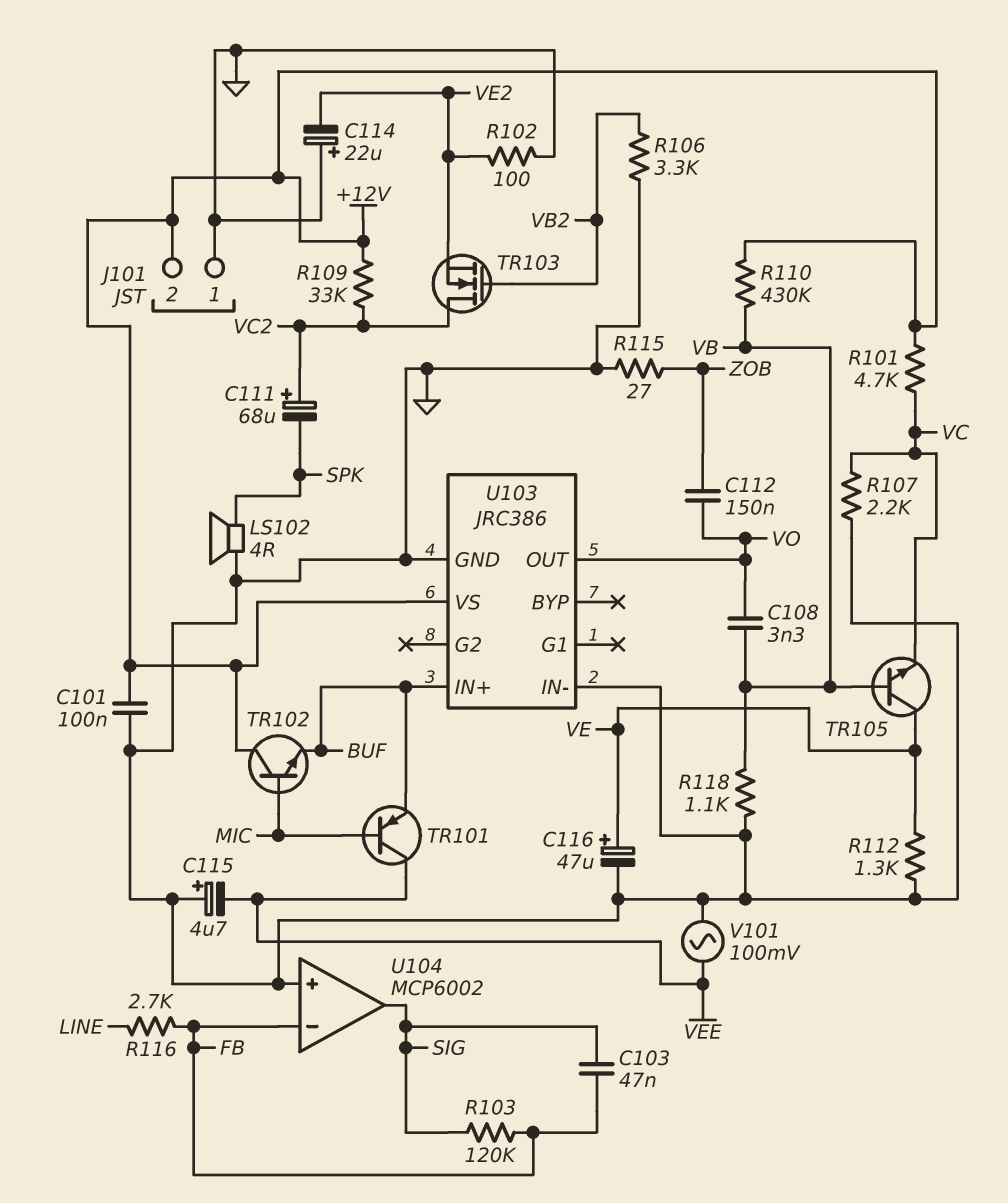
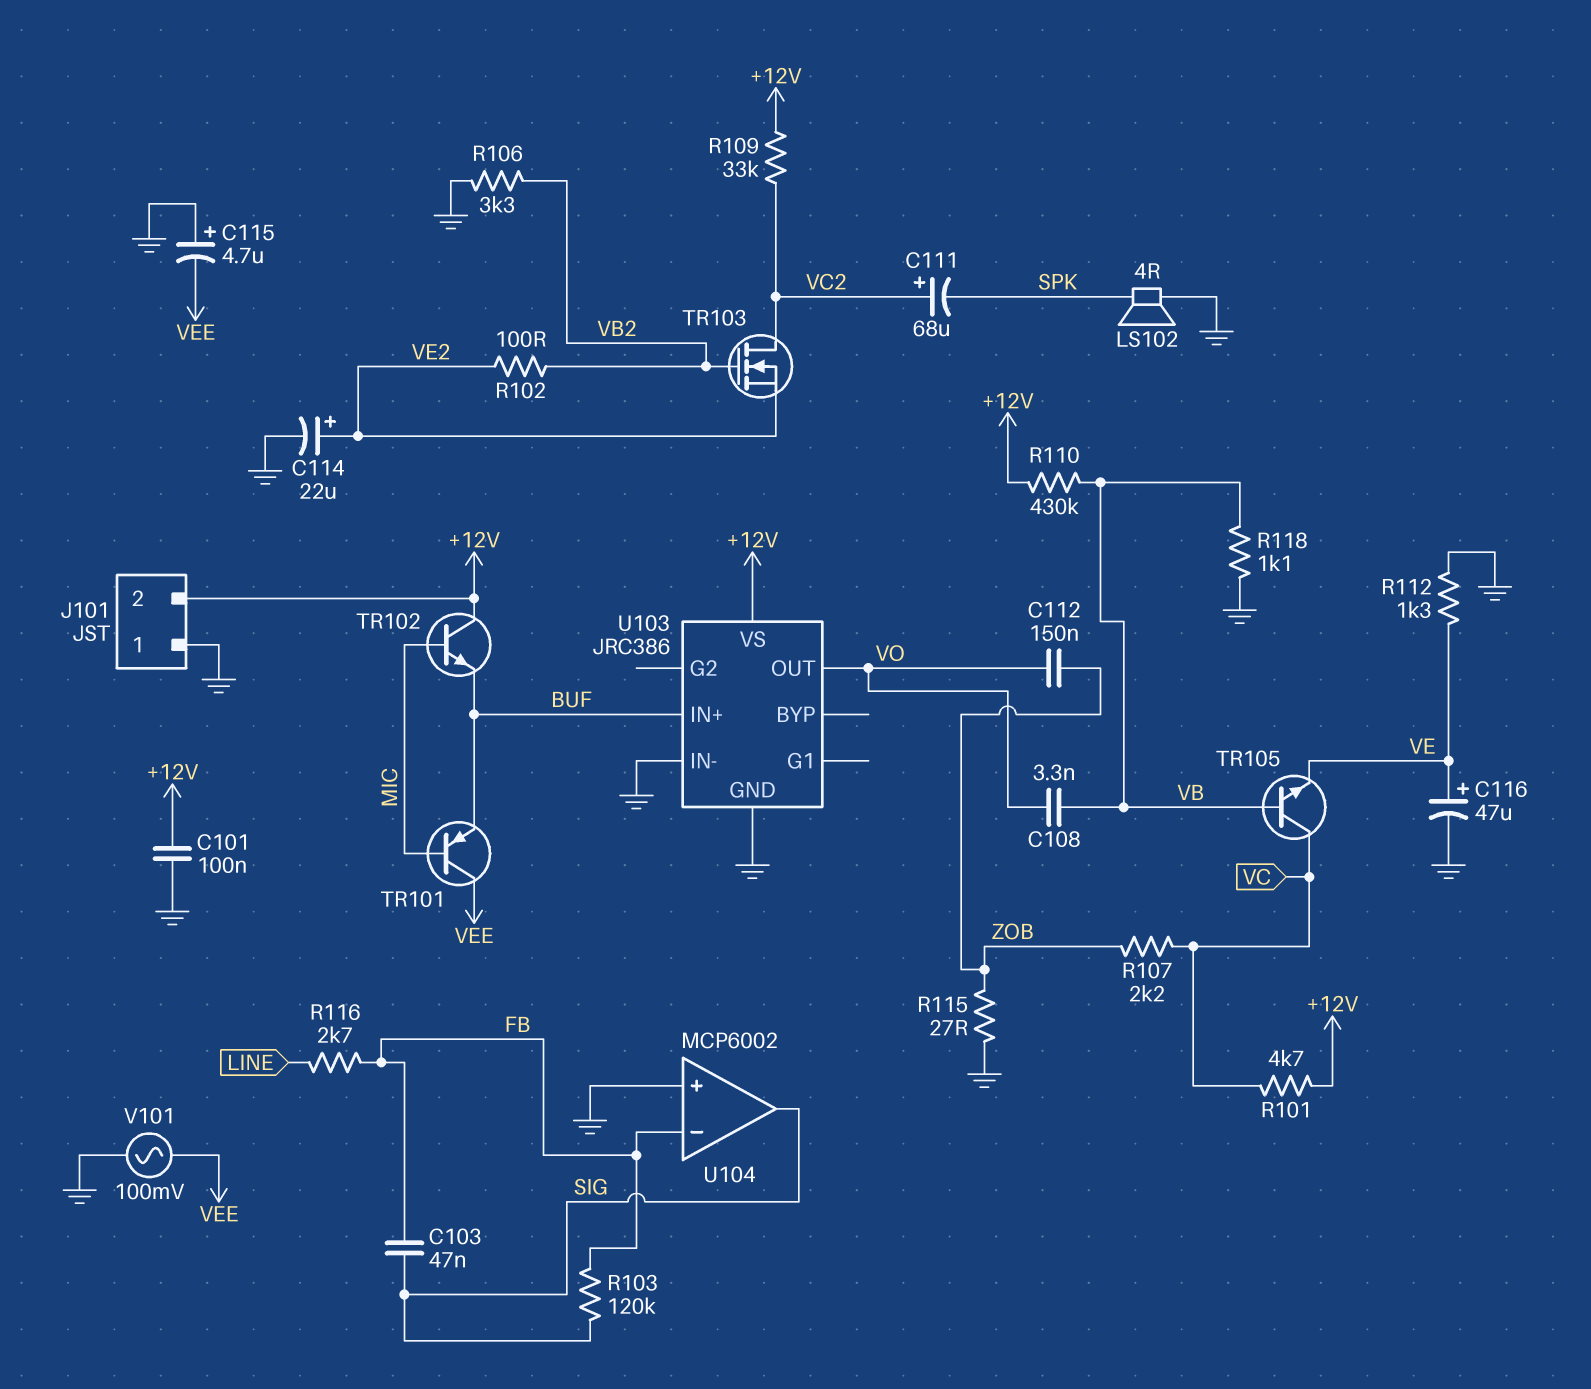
C114: 22uF (plus GND, minus VE2) -> 22uF (plus VE2, minus GND)
R102: 100 (GND, VE2) -> 100 (VB2, VE2)
R107: 2.2k (GND, VC) -> 2.2k (VC, ZOB)
TR105: NPN (B VB, C VE, E VC) -> NPN (B VB, C VC, E VE)

